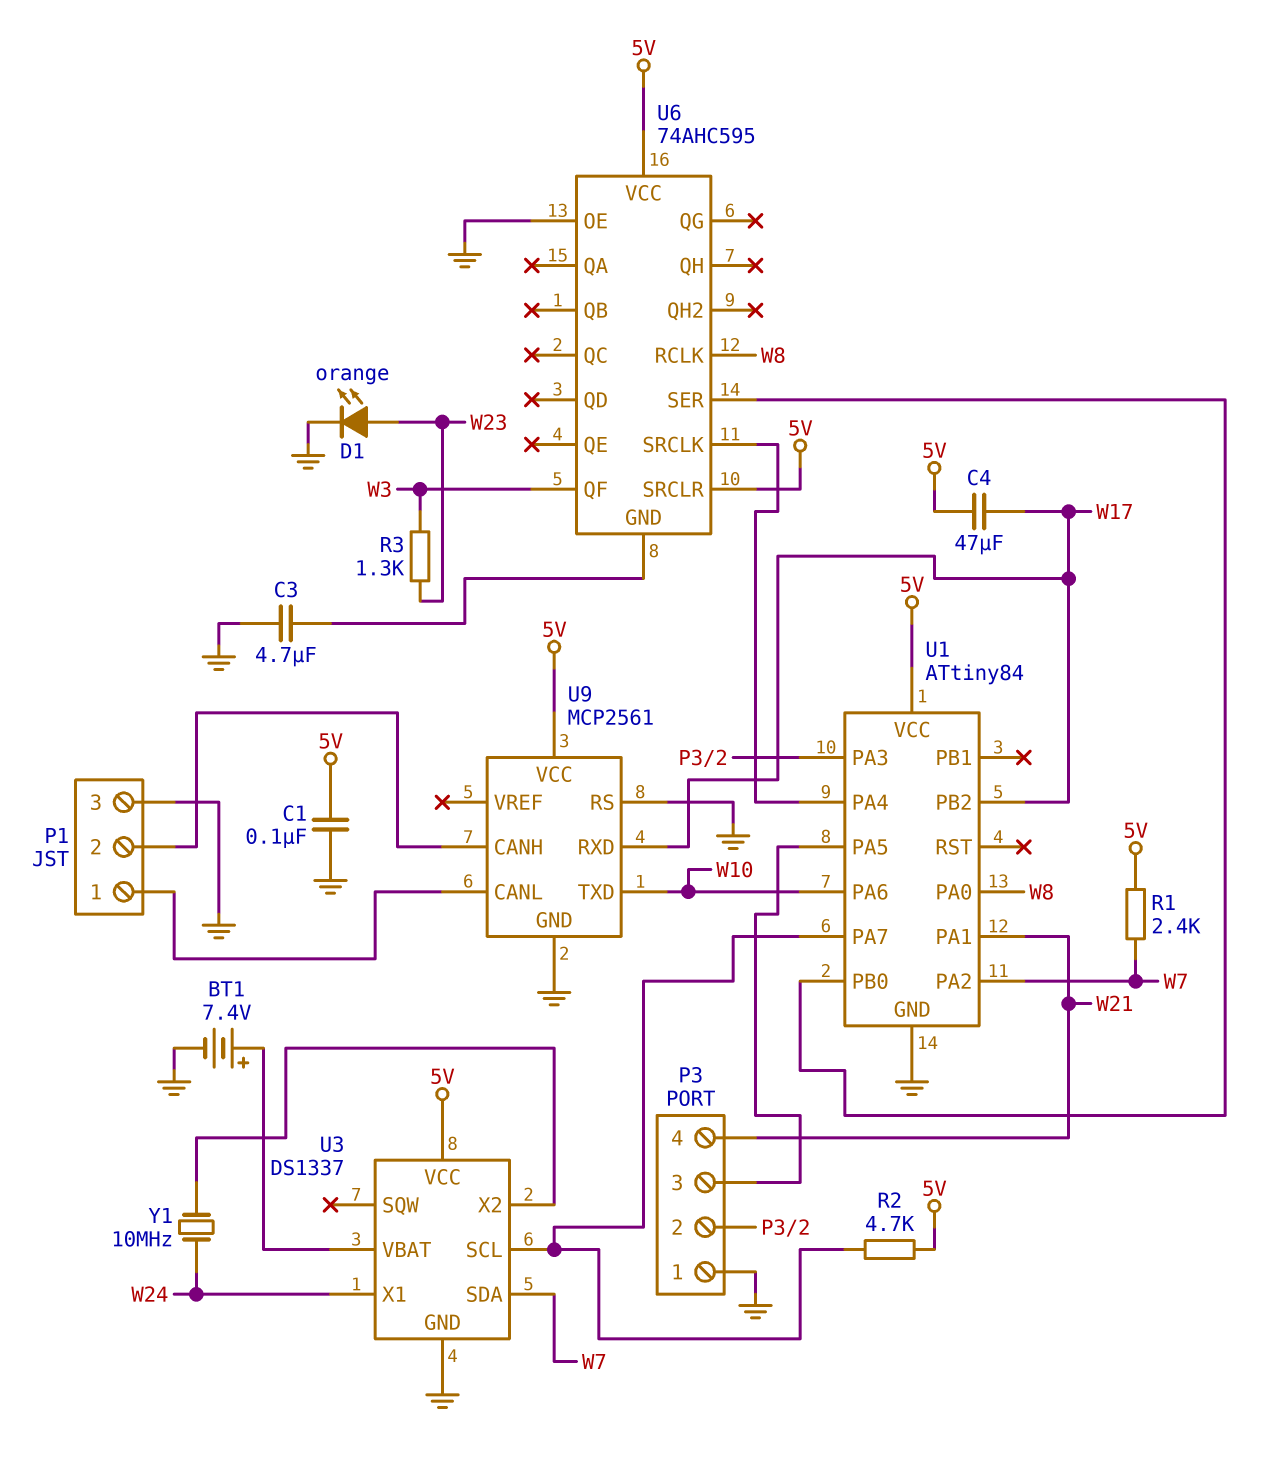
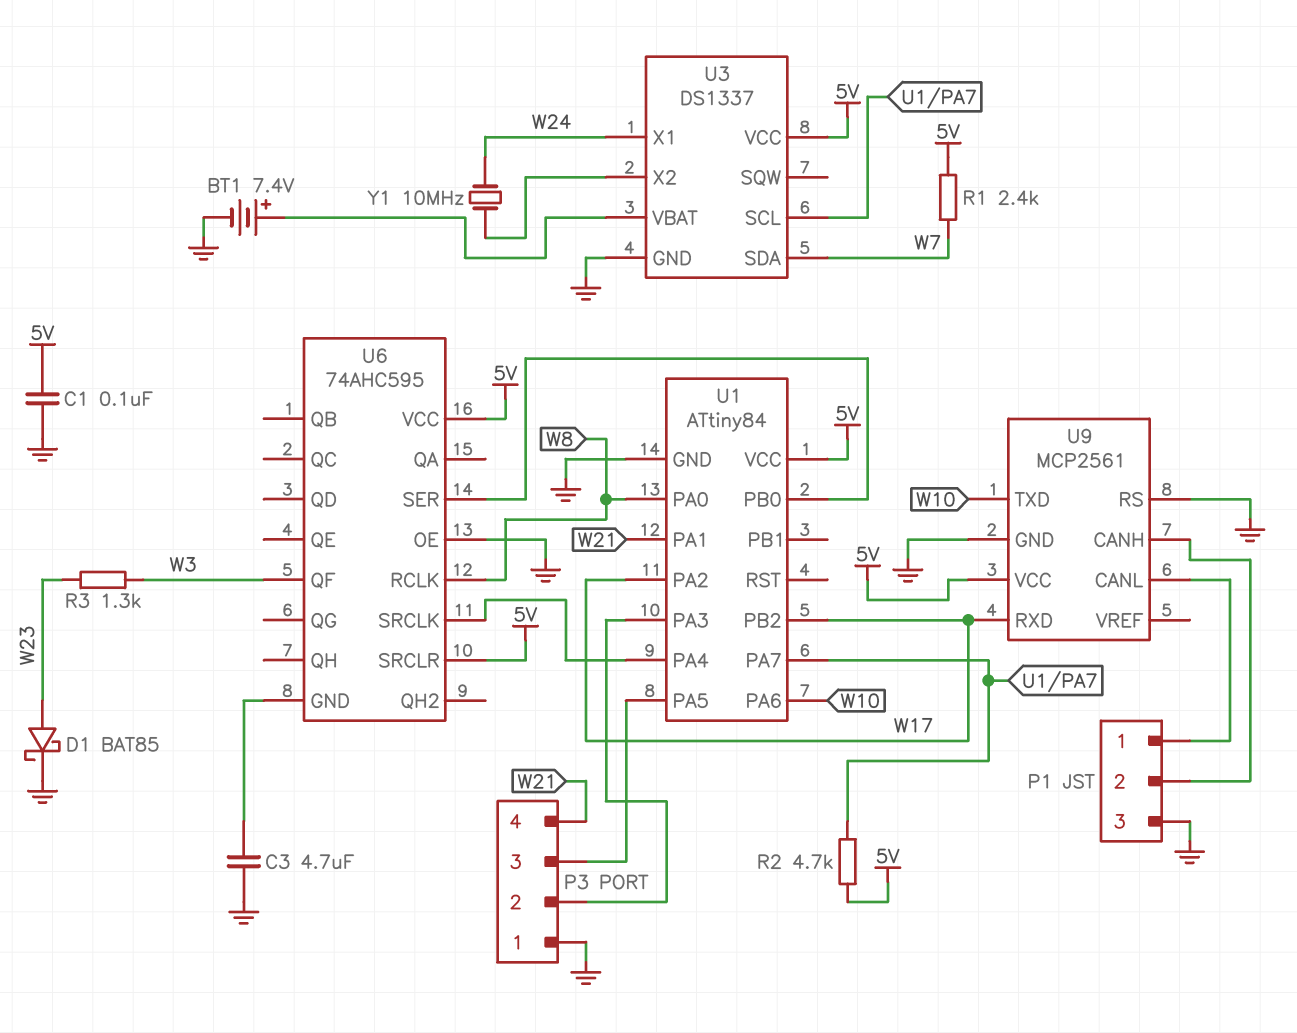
C4: 47uF (5V, W17) -> none
D1: LED orange (A W23, K GND) -> schottky BAT85 (A W23, K GND)
U1 pin PA2: W7 -> W17

